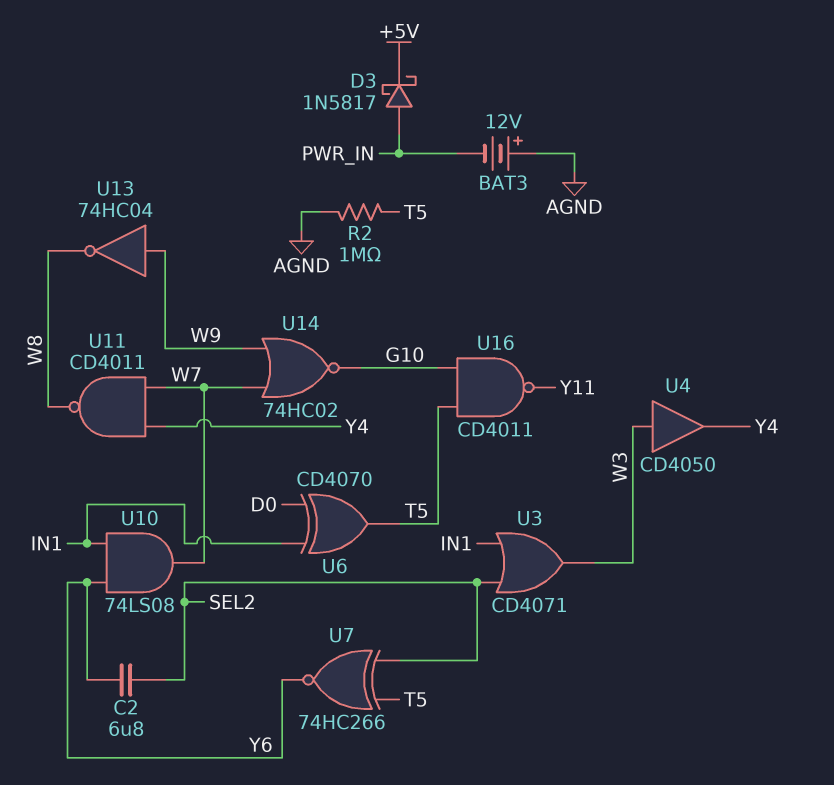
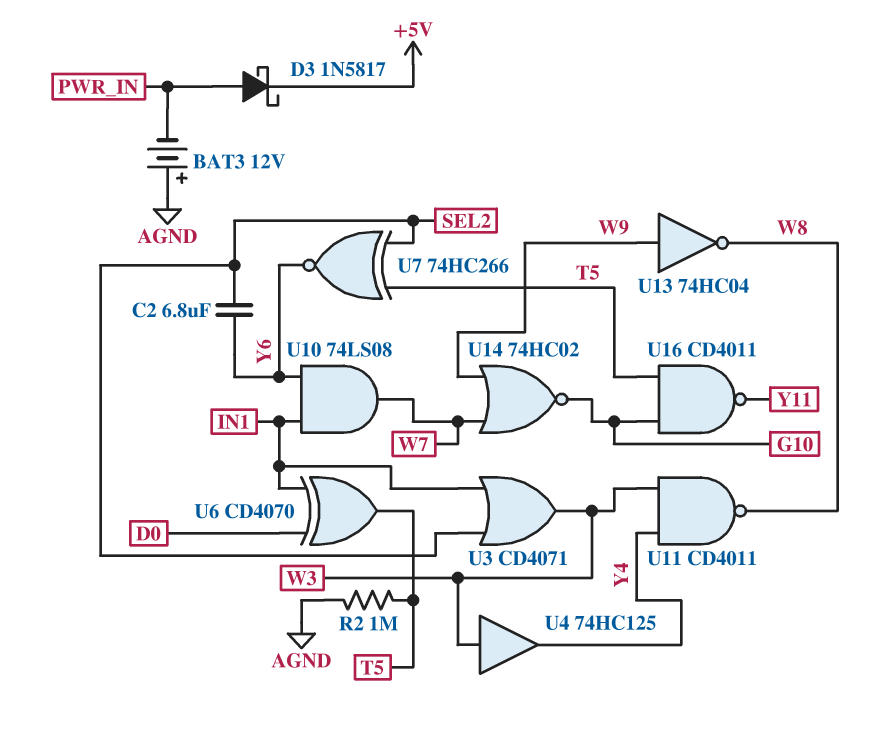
U4: buffer CD4050 (in W3, out Y4) -> buffer 74HC125 (in W3, out Y4)
U11: NAND CD4011 (in W7, in Y4, out W8) -> NAND CD4011 (in W3, in Y4, out W8)

